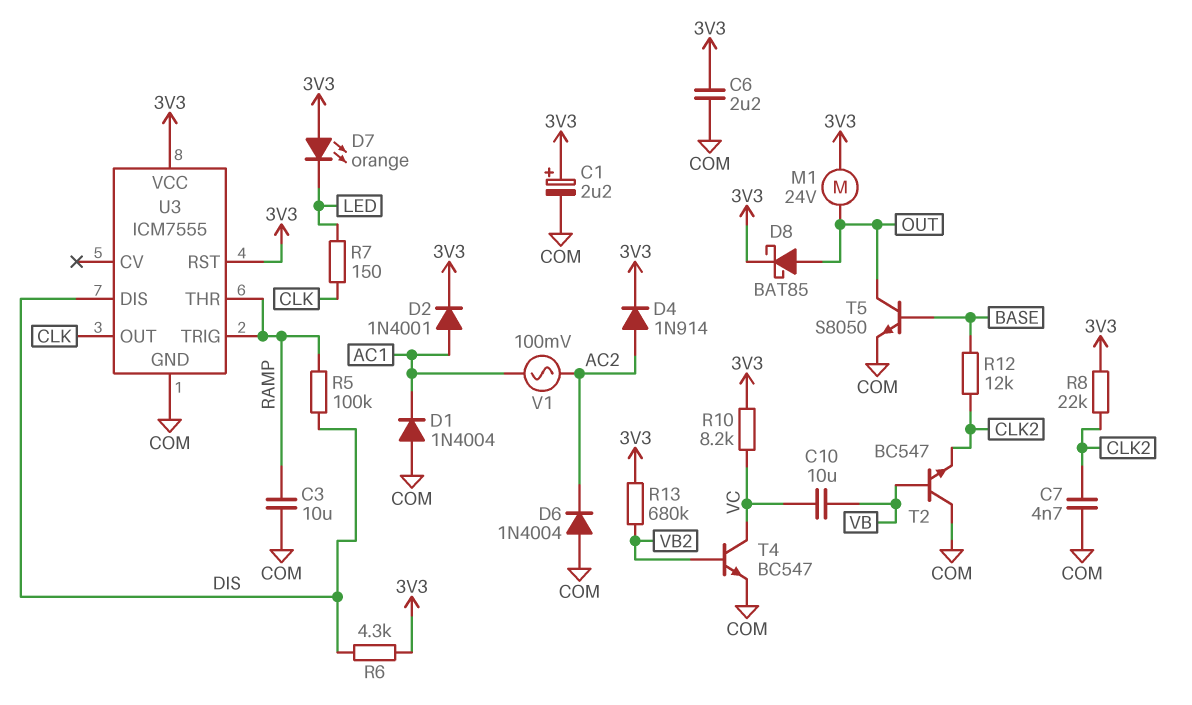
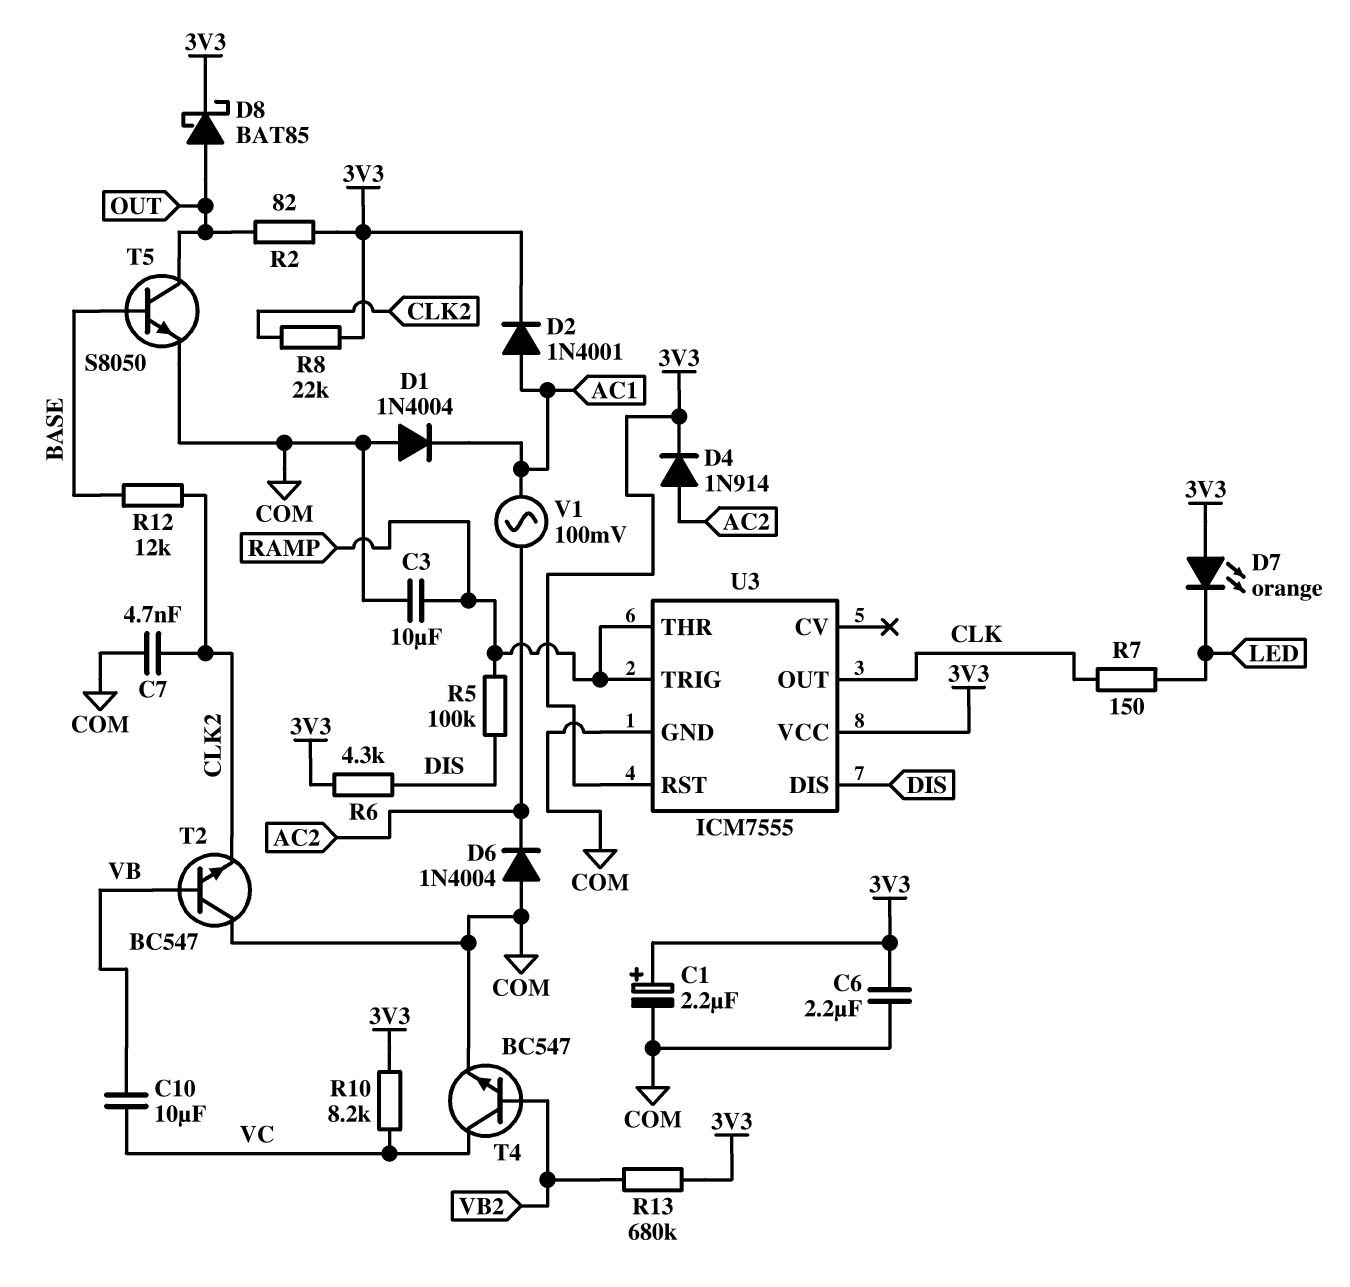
M1: motor 24V (3V3, OUT) -> none
R2: none -> 82 (3V3, OUT)

